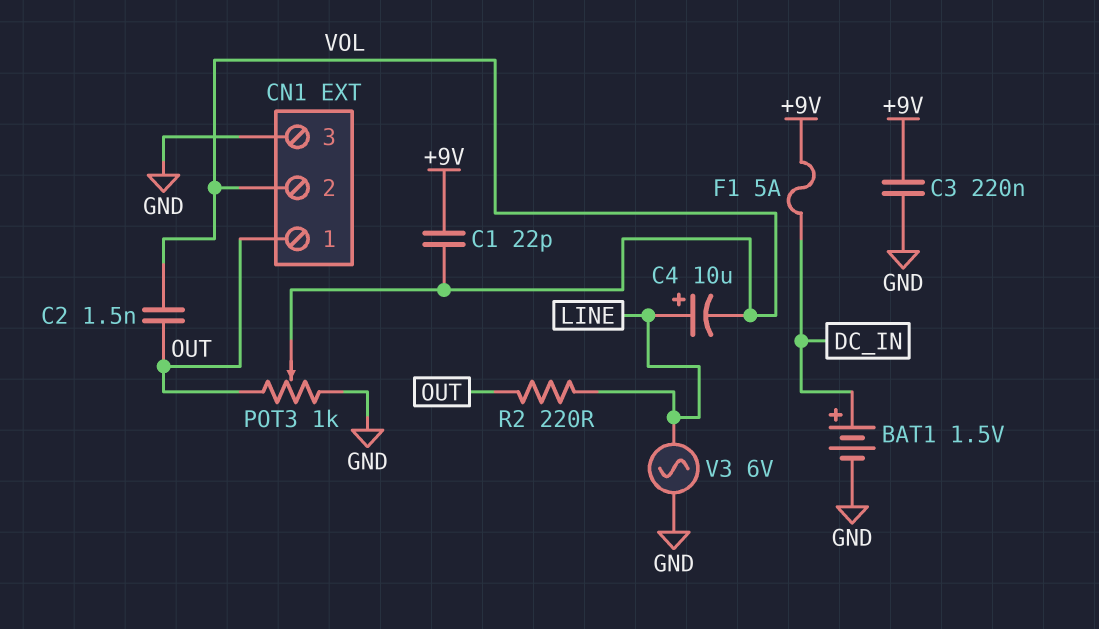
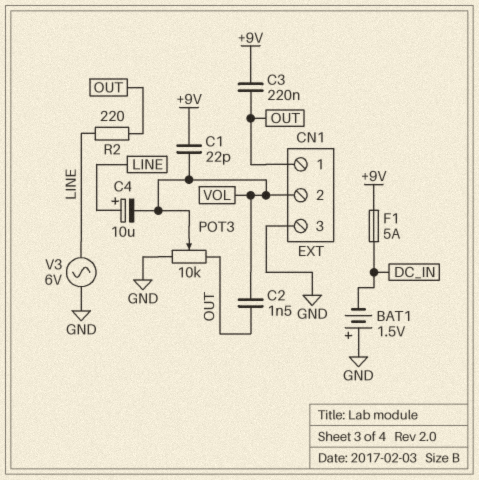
BAT1: 1.5V (plus DC_IN, minus GND) -> 1.5V (plus GND, minus DC_IN)
C3: 220nF (+9V, GND) -> 220nF (+9V, OUT)
POT3: 1k (GND, OUT, wiper VOL) -> 10k (GND, OUT, wiper VOL)

